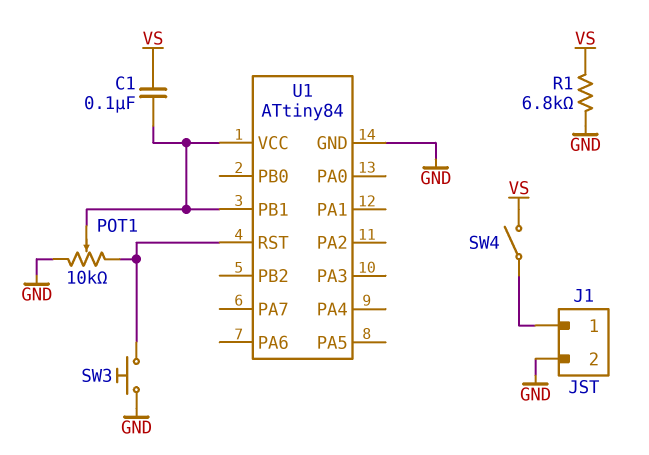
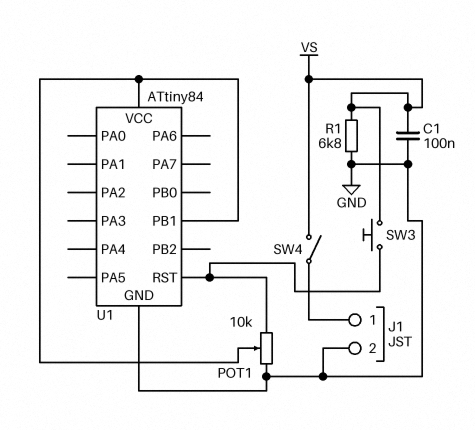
C1: 100nF (U1/PB1, VS) -> 100nF (GND, VS)
SW3: button (GND, U1/RST) -> button (U1/RST, VS)

